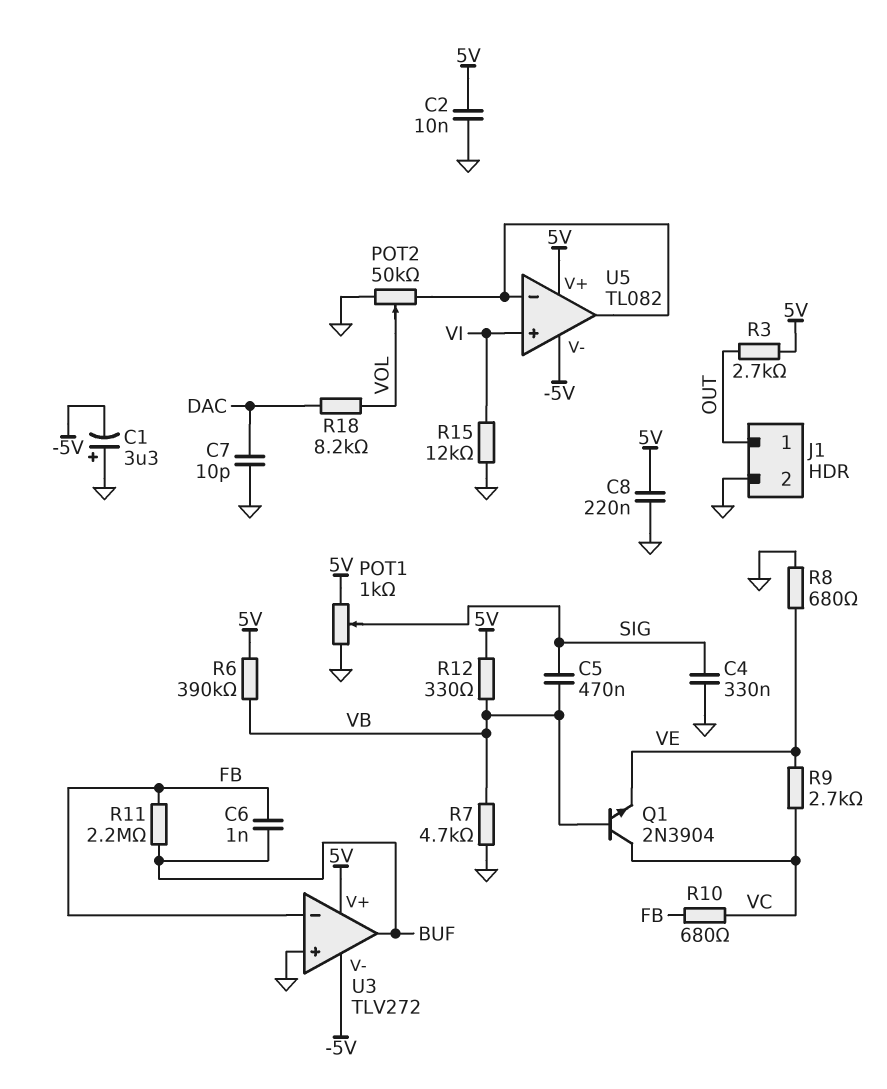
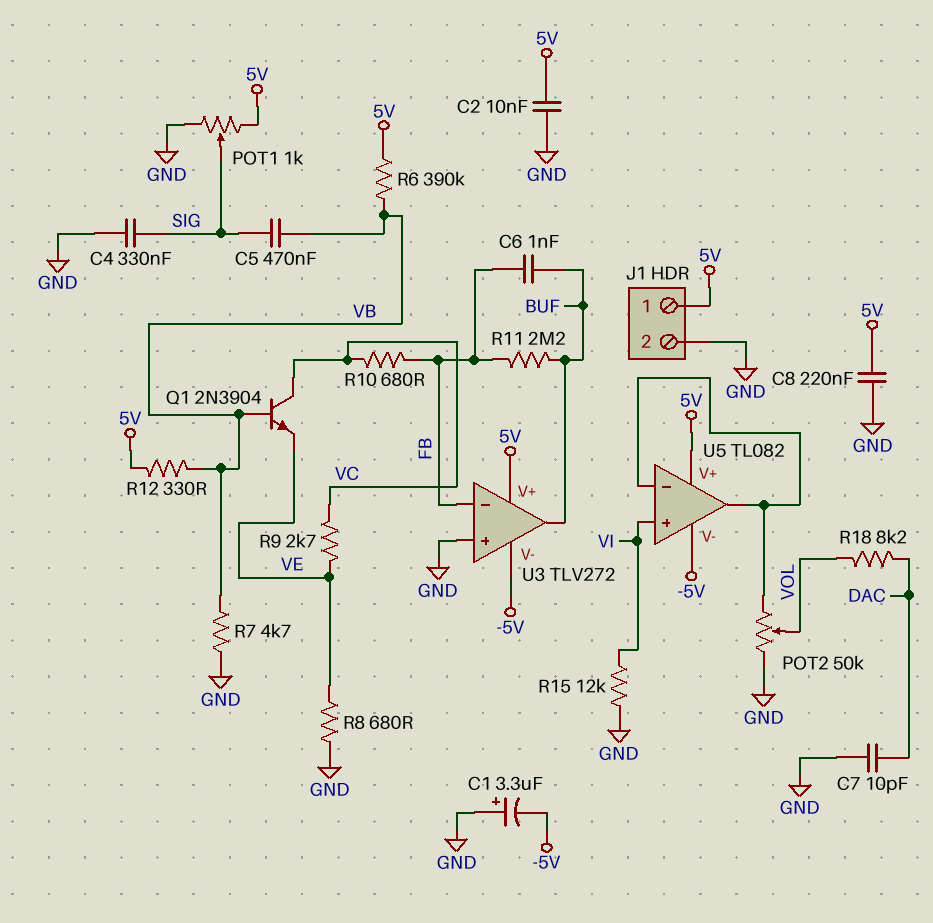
J1 pin 1: OUT -> 5V
R3: 2.7k (5V, OUT) -> none

